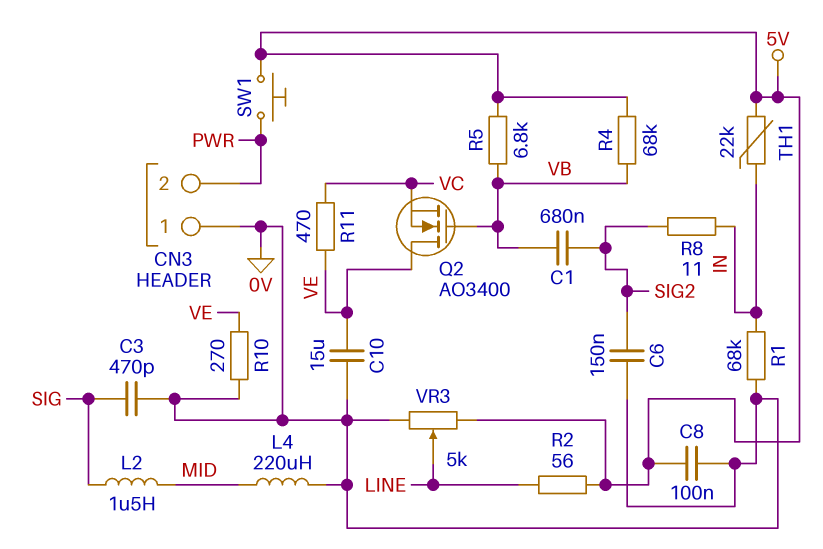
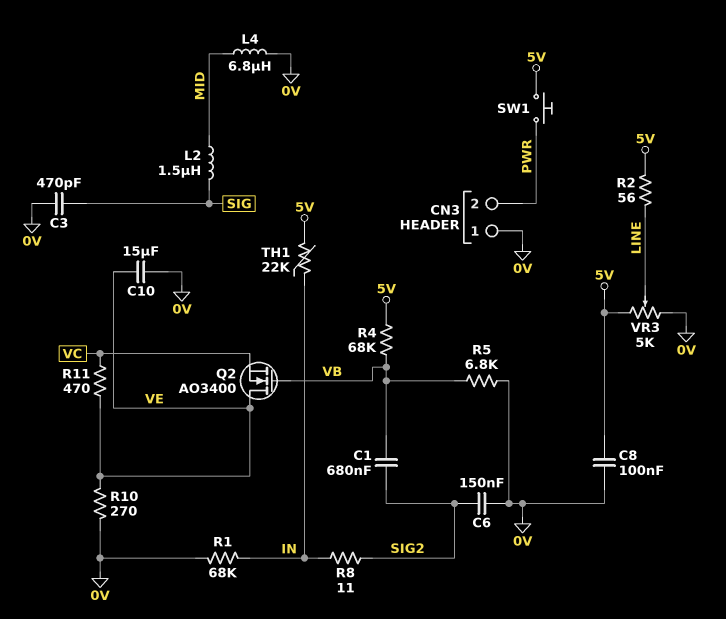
L4: 220uH (0V, MID) -> 6.8uH (0V, MID)
R5: 6.8k (5V, VB) -> 6.8k (0V, VB)

